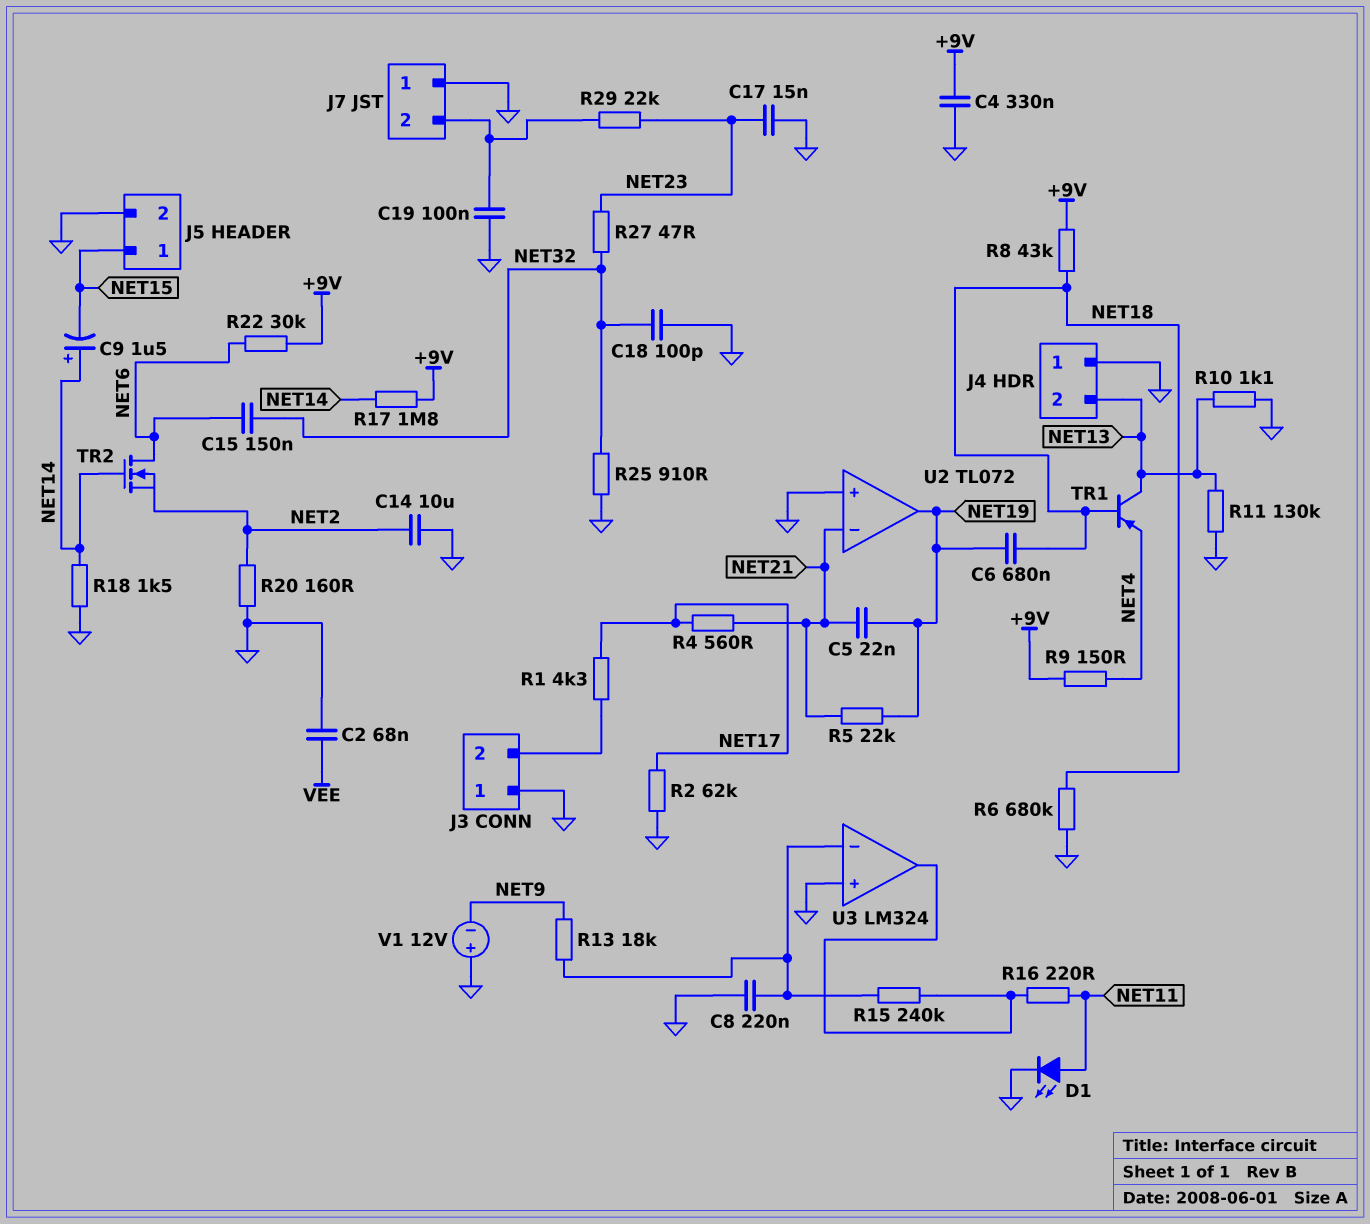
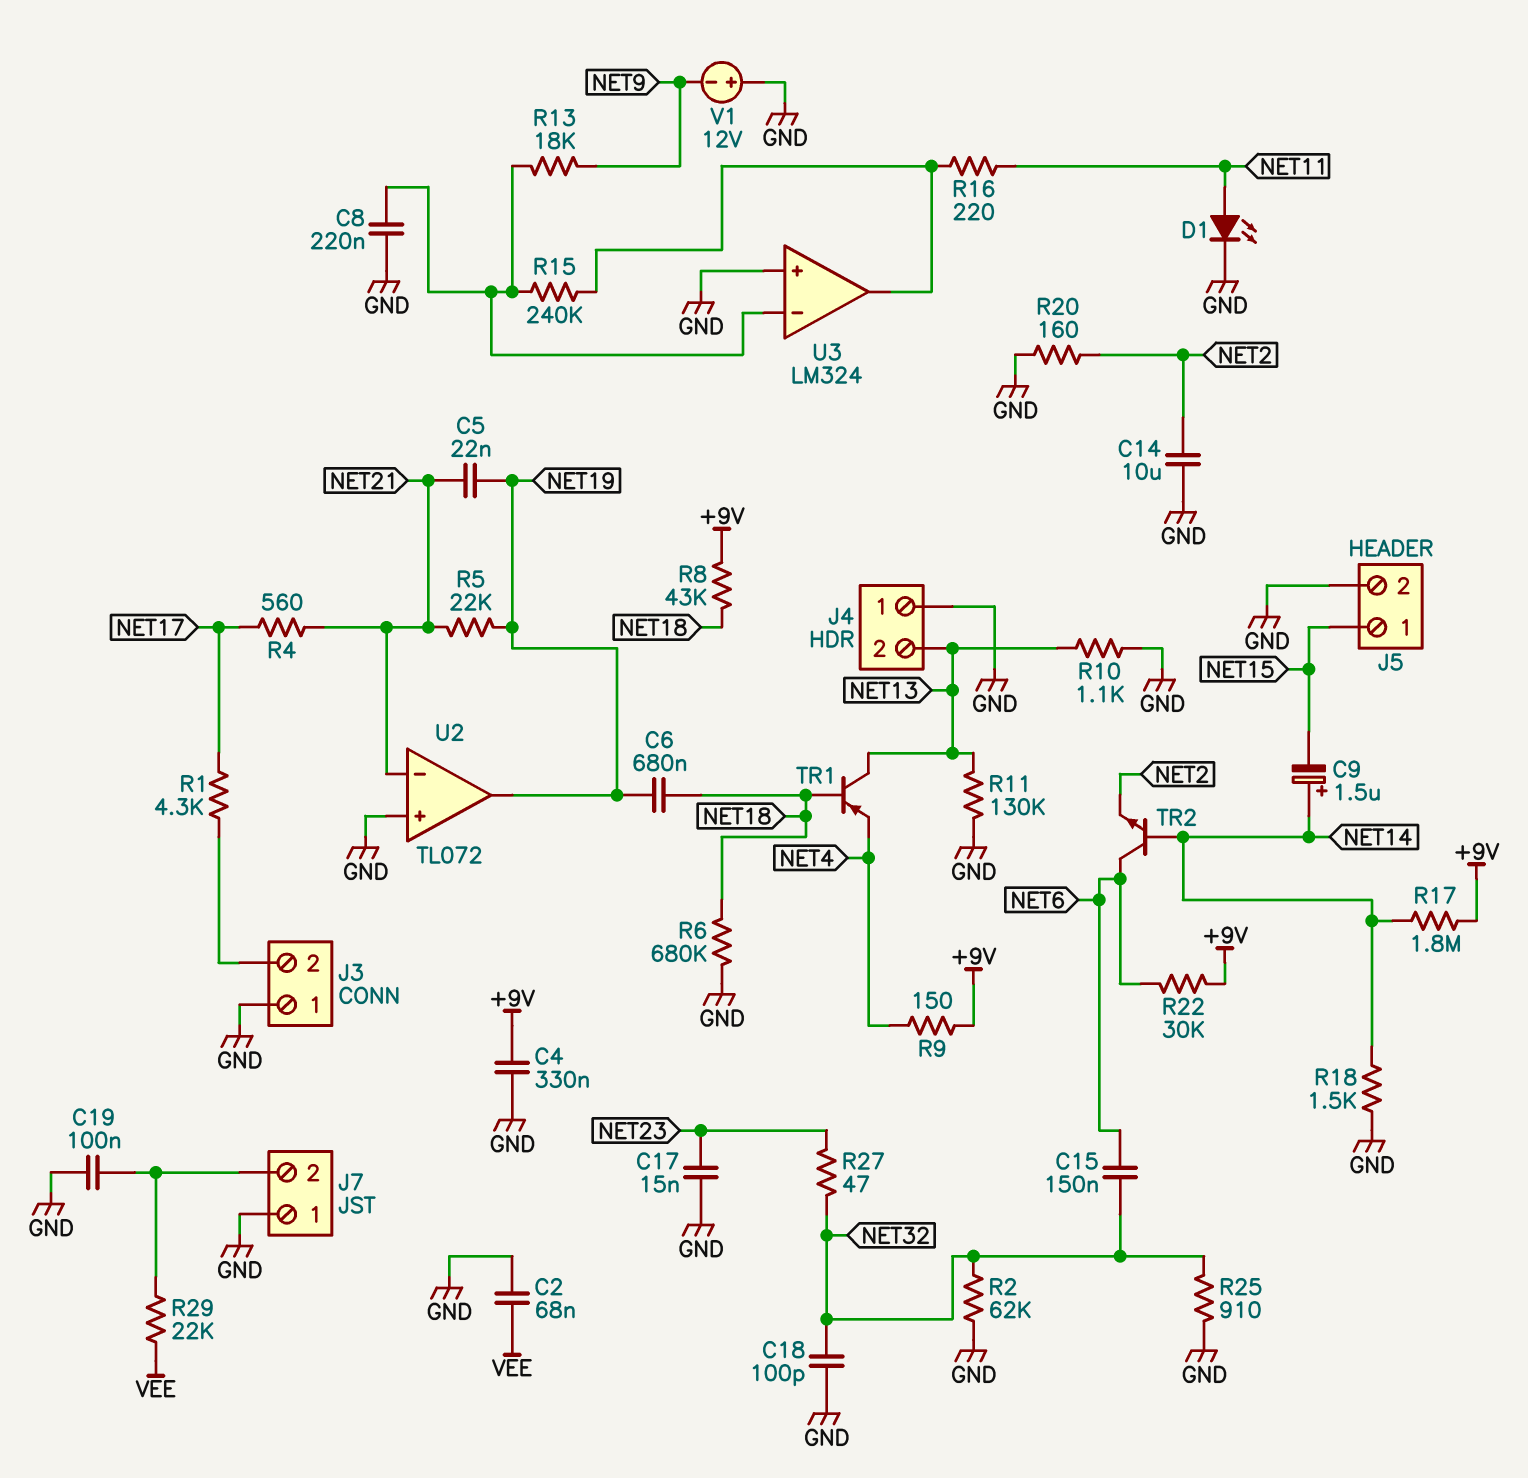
R2: 62k (GND, NET17) -> 62k (GND, NET32)
R29: 22k (J7/2, NET23) -> 22k (J7/2, VEE)
TR2: NMOS (G NET14, D NET6, S NET2) -> NPN (B NET14, C NET6, E NET2)

